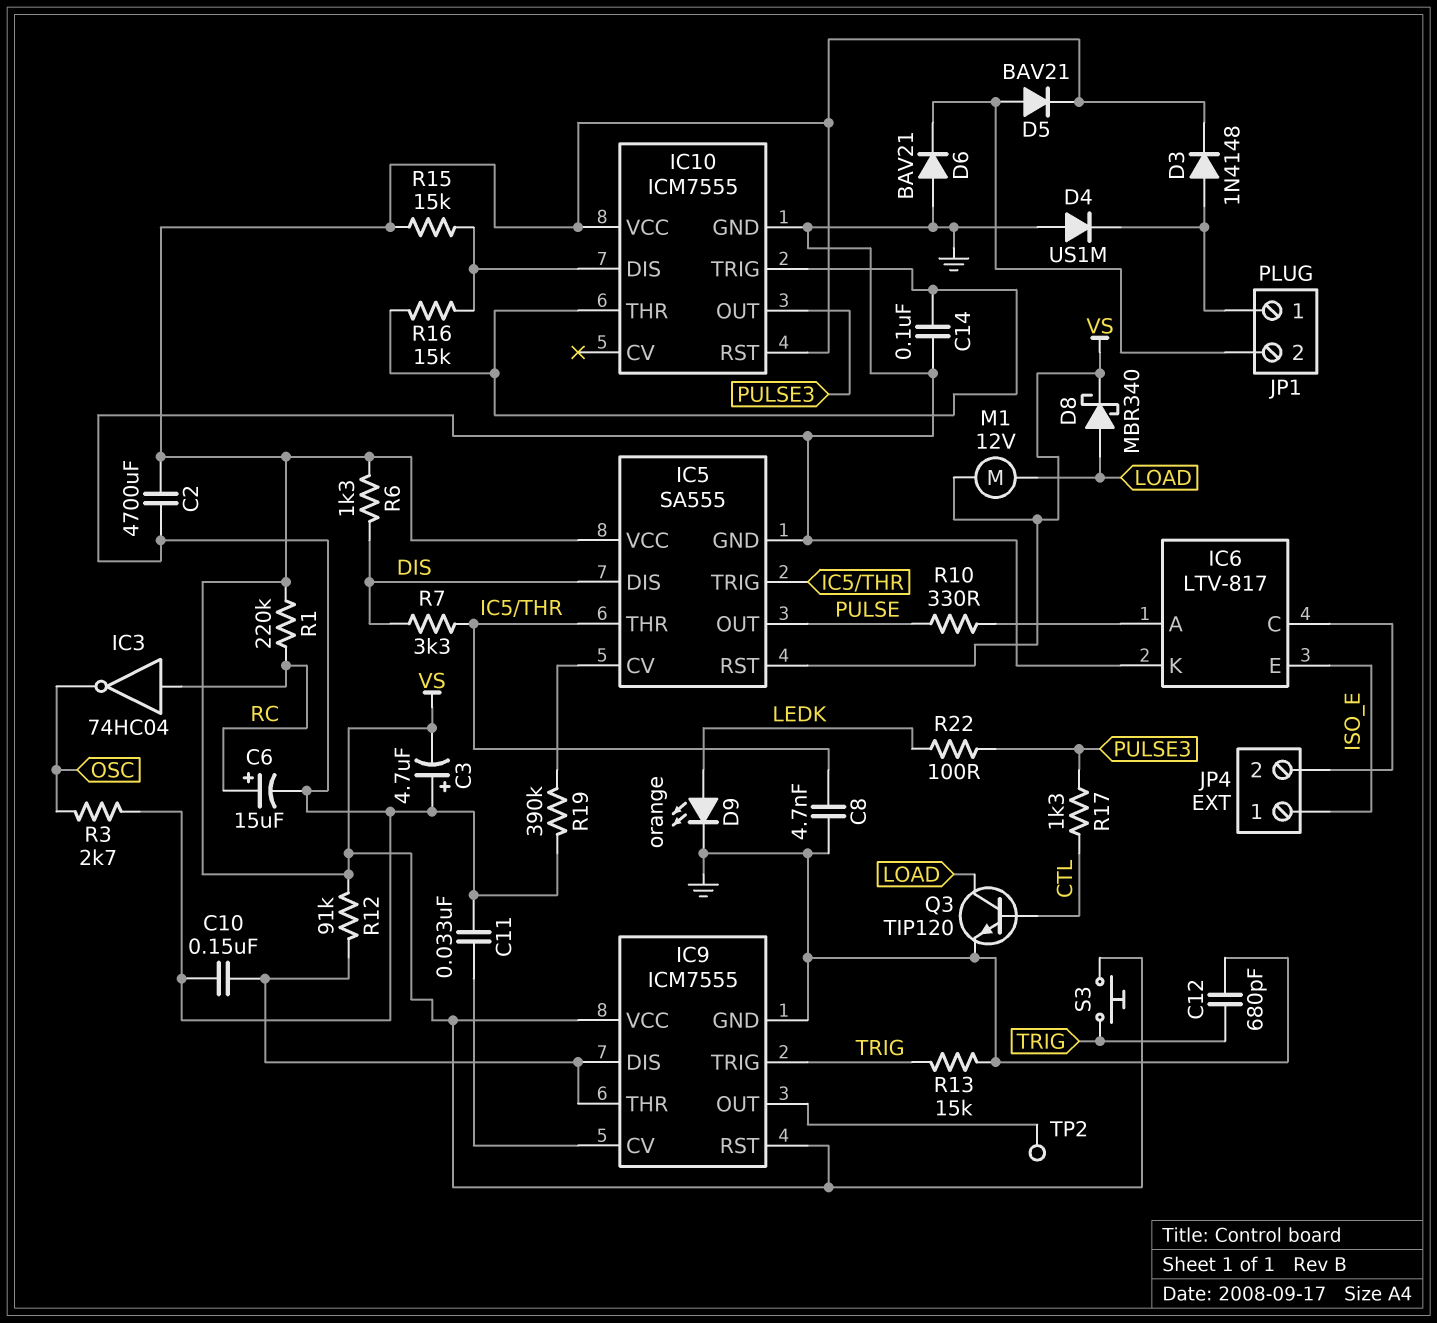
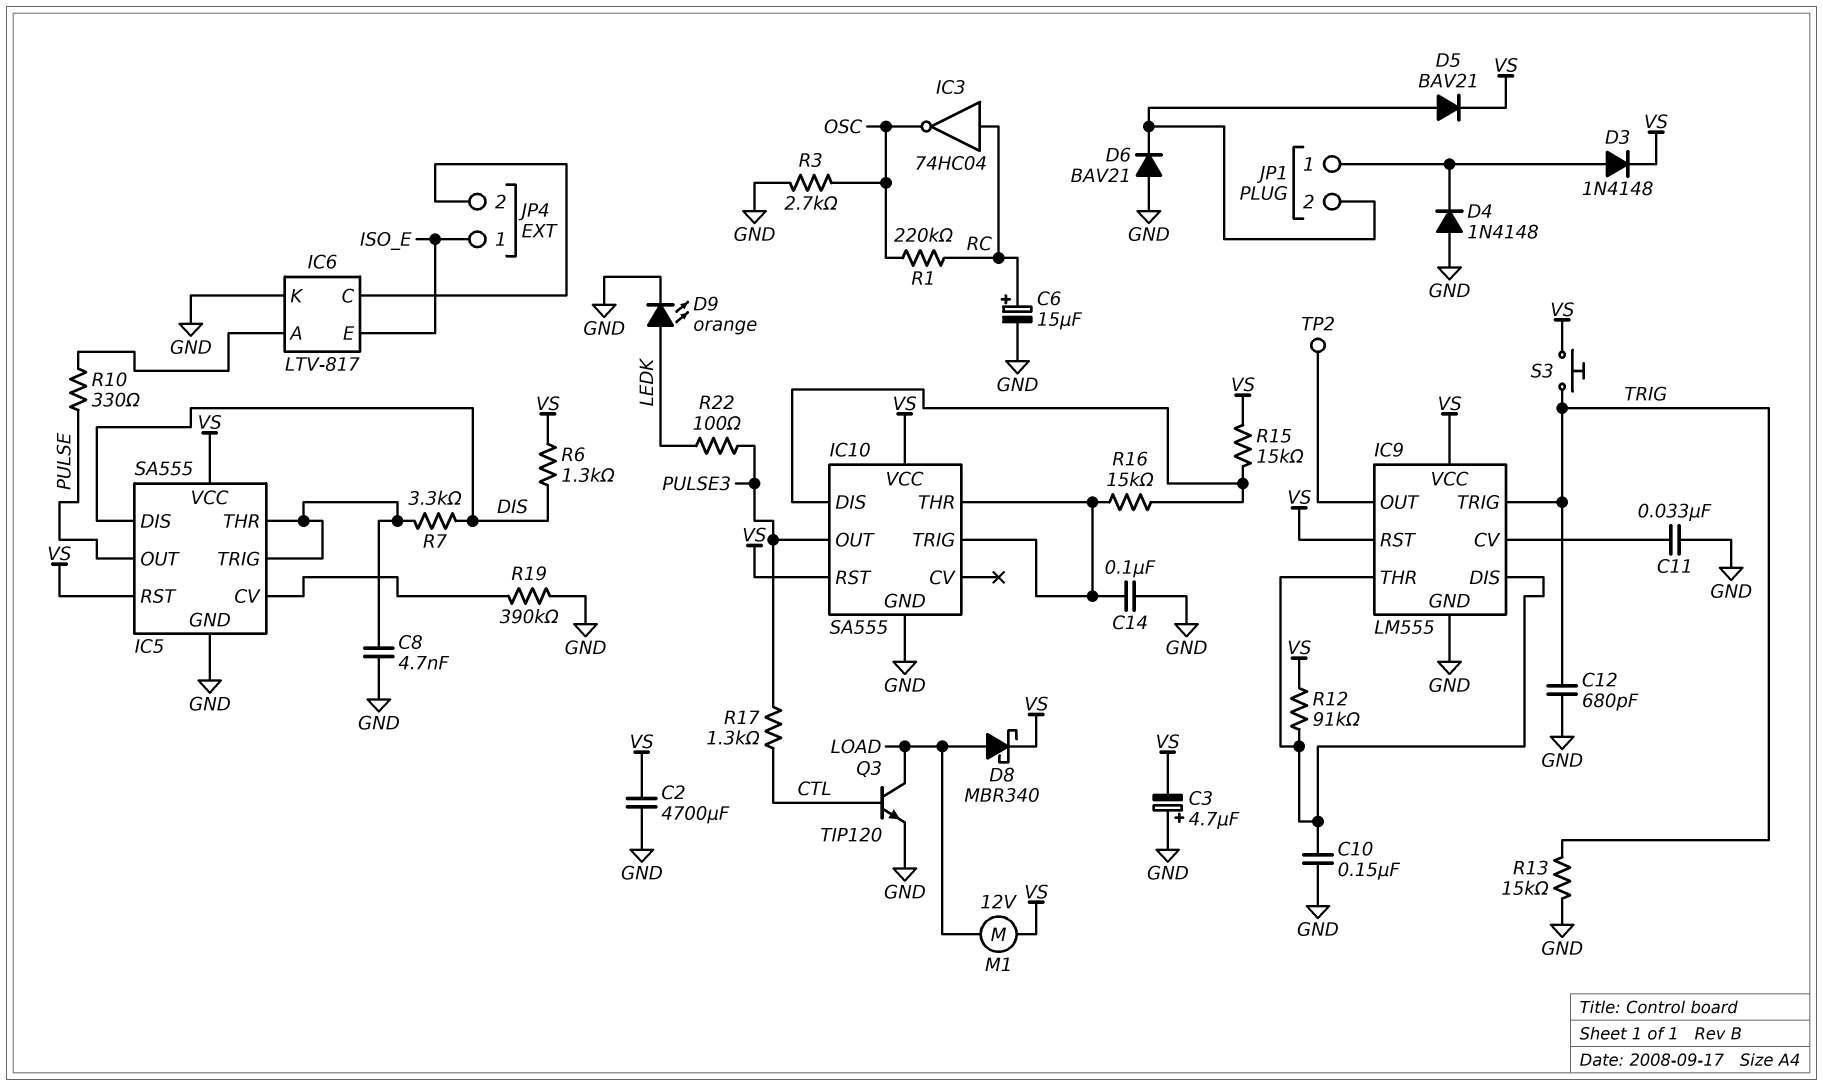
D4: diode US1M (A GND, K JP1/1) -> diode 1N4148 (A GND, K JP1/1)
IC9: ICM7555 -> LM555
IC10: ICM7555 -> SA555
R1: 220k (RC, VS) -> 220k (OSC, RC)

